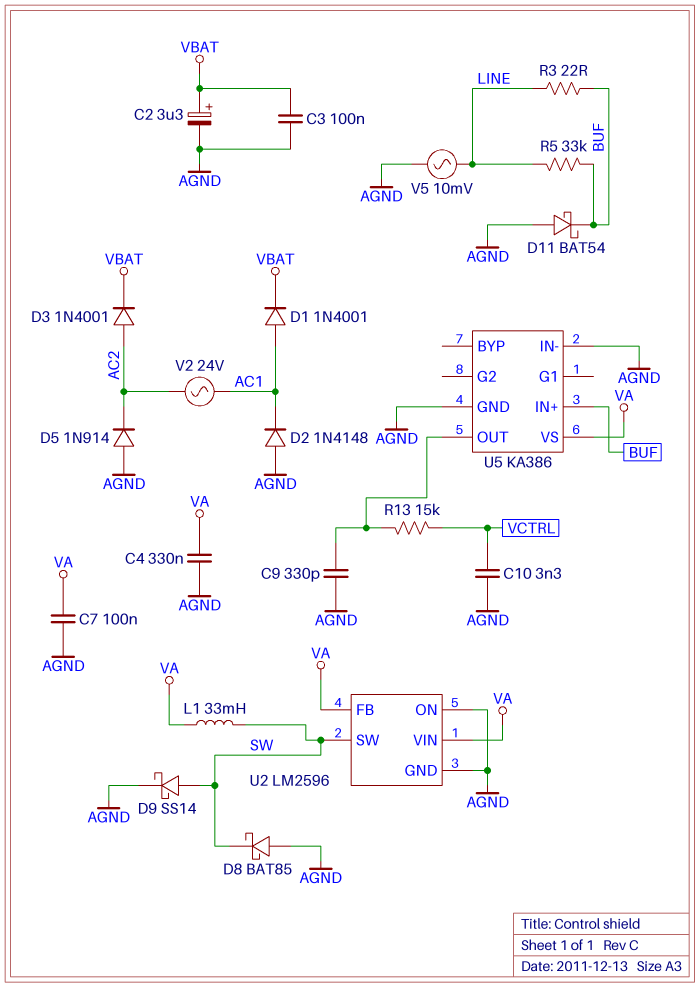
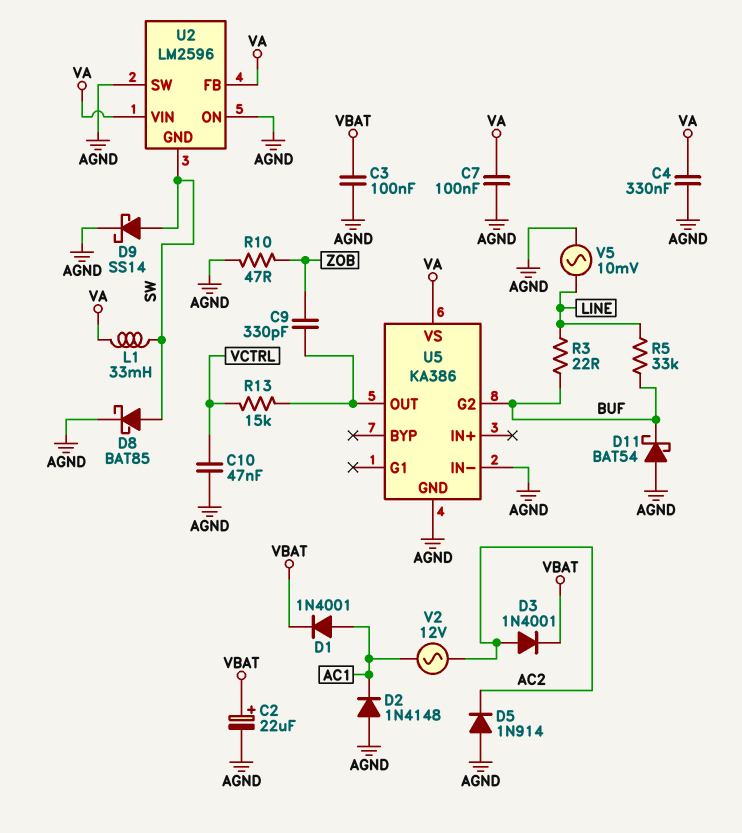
C2: 3.3uF (plus VBAT, minus AGND) -> 22uF (plus VBAT, minus AGND)
C9: 330pF (AGND, U5/OUT) -> 330pF (U5/OUT, ZOB)
C10: 3.3nF (AGND, VCTRL) -> 47nF (AGND, VCTRL)
D8: schottky BAT85 (A AGND, K SW) -> schottky BAT85 (A SW, K AGND)
R10: none -> 47 (AGND, ZOB)
U2 pin GND: AGND -> SW
U2 pin SW: SW -> AGND
U5 pin G2: none -> BUF
U5 pin IN+: BUF -> none
V2: AC 24V (AC1, AC2) -> AC 12V (AC1, AC2)

